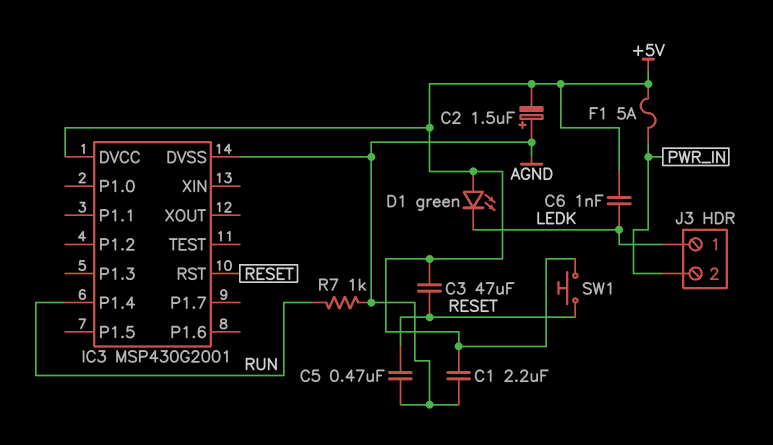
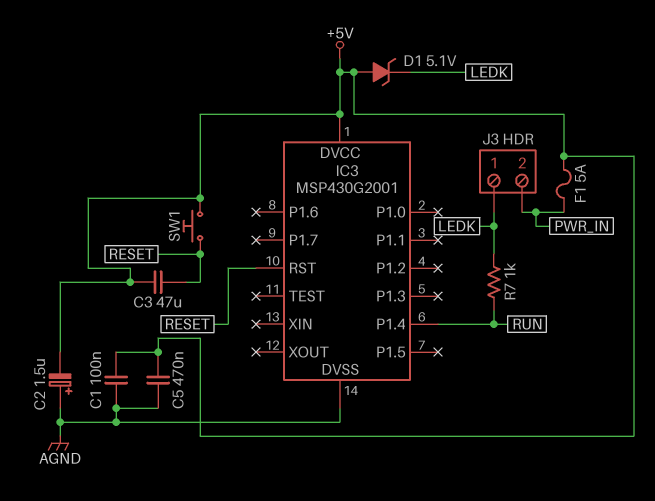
C1: 2.2uF (+5V, AGND) -> 100nF (+5V, AGND)
C5: 470nF (AGND, RESET) -> 470nF (+5V, AGND)
C6: 1nF (+5V, LEDK) -> none
D1: LED green (A +5V, K LEDK) -> zener 5.1V (A +5V, K LEDK)
R7: 1k (AGND, RUN) -> 1k (LEDK, RUN)

